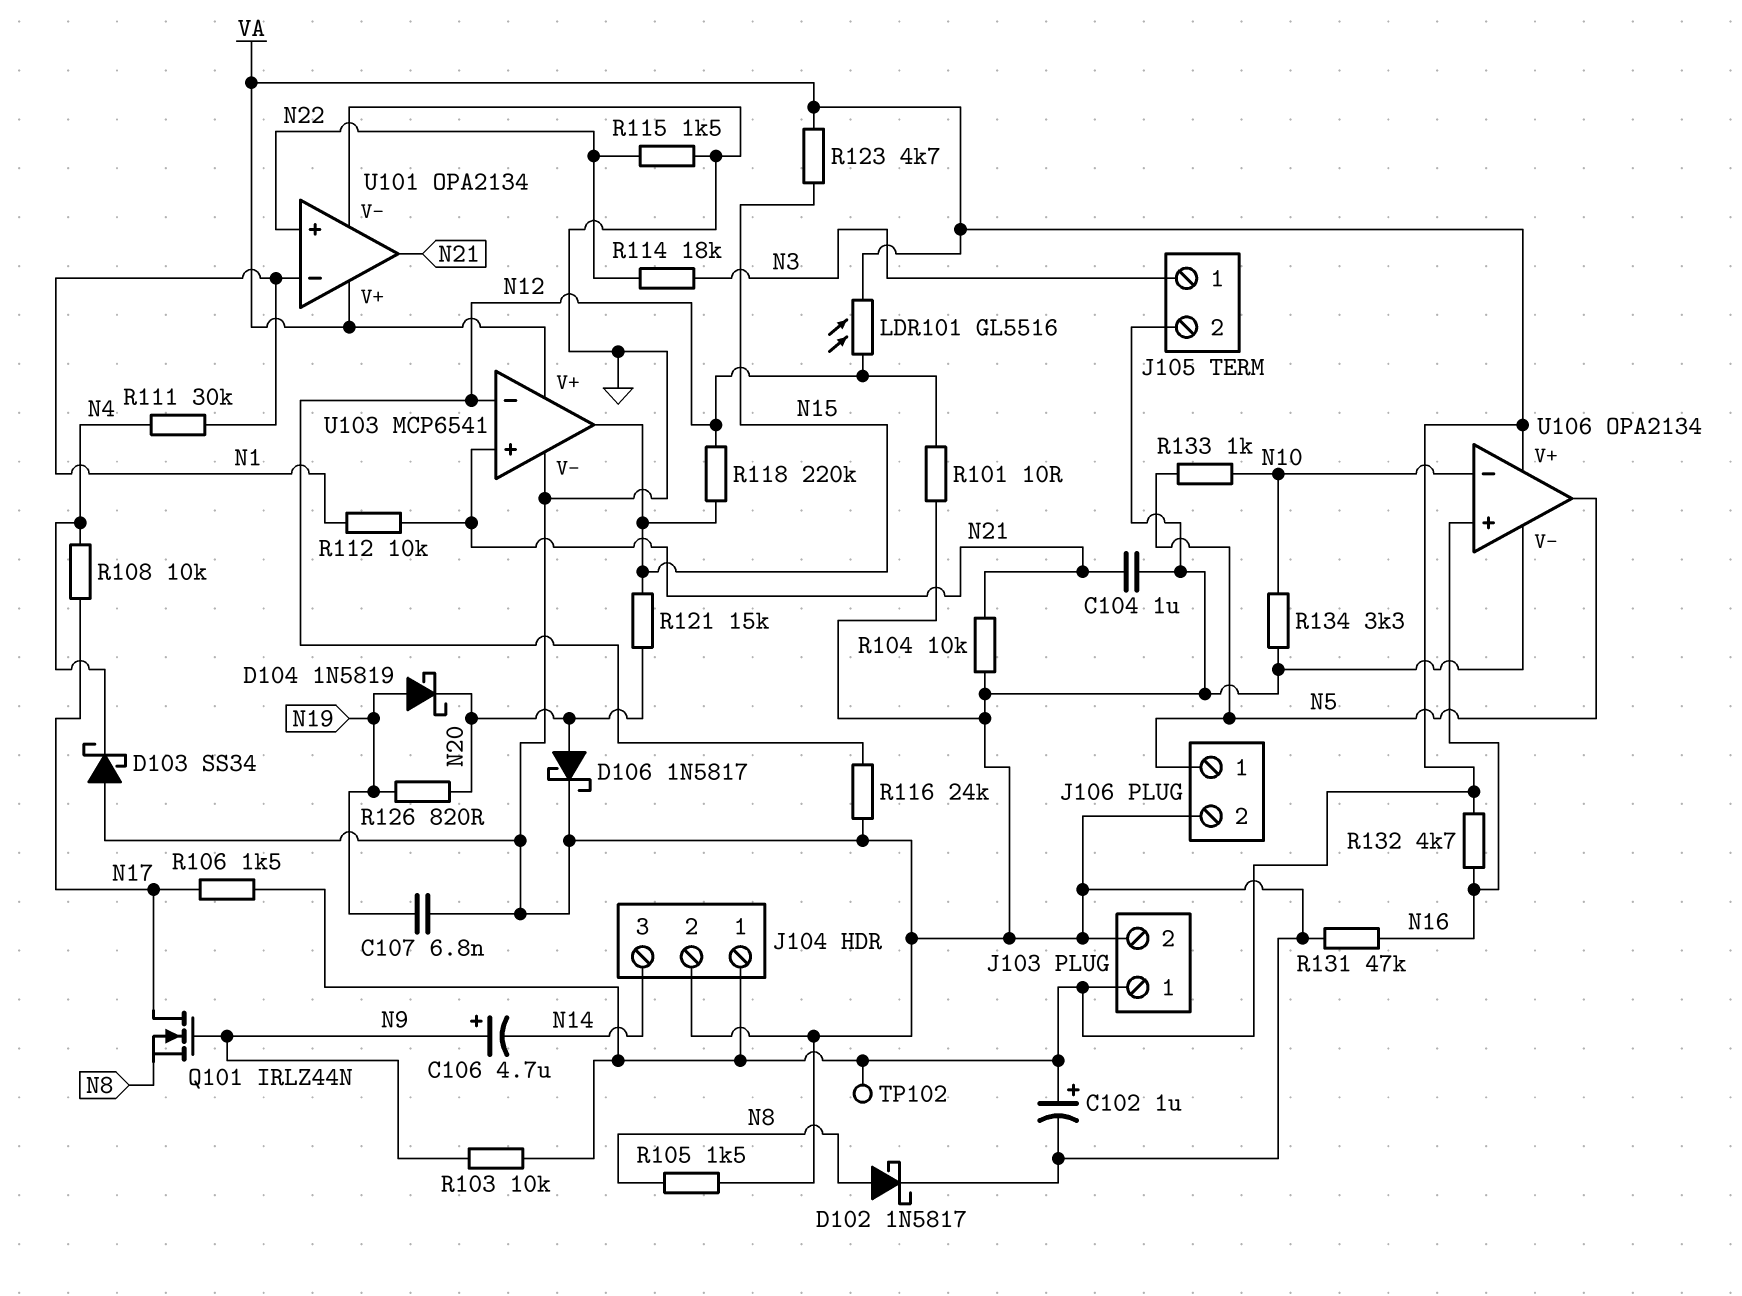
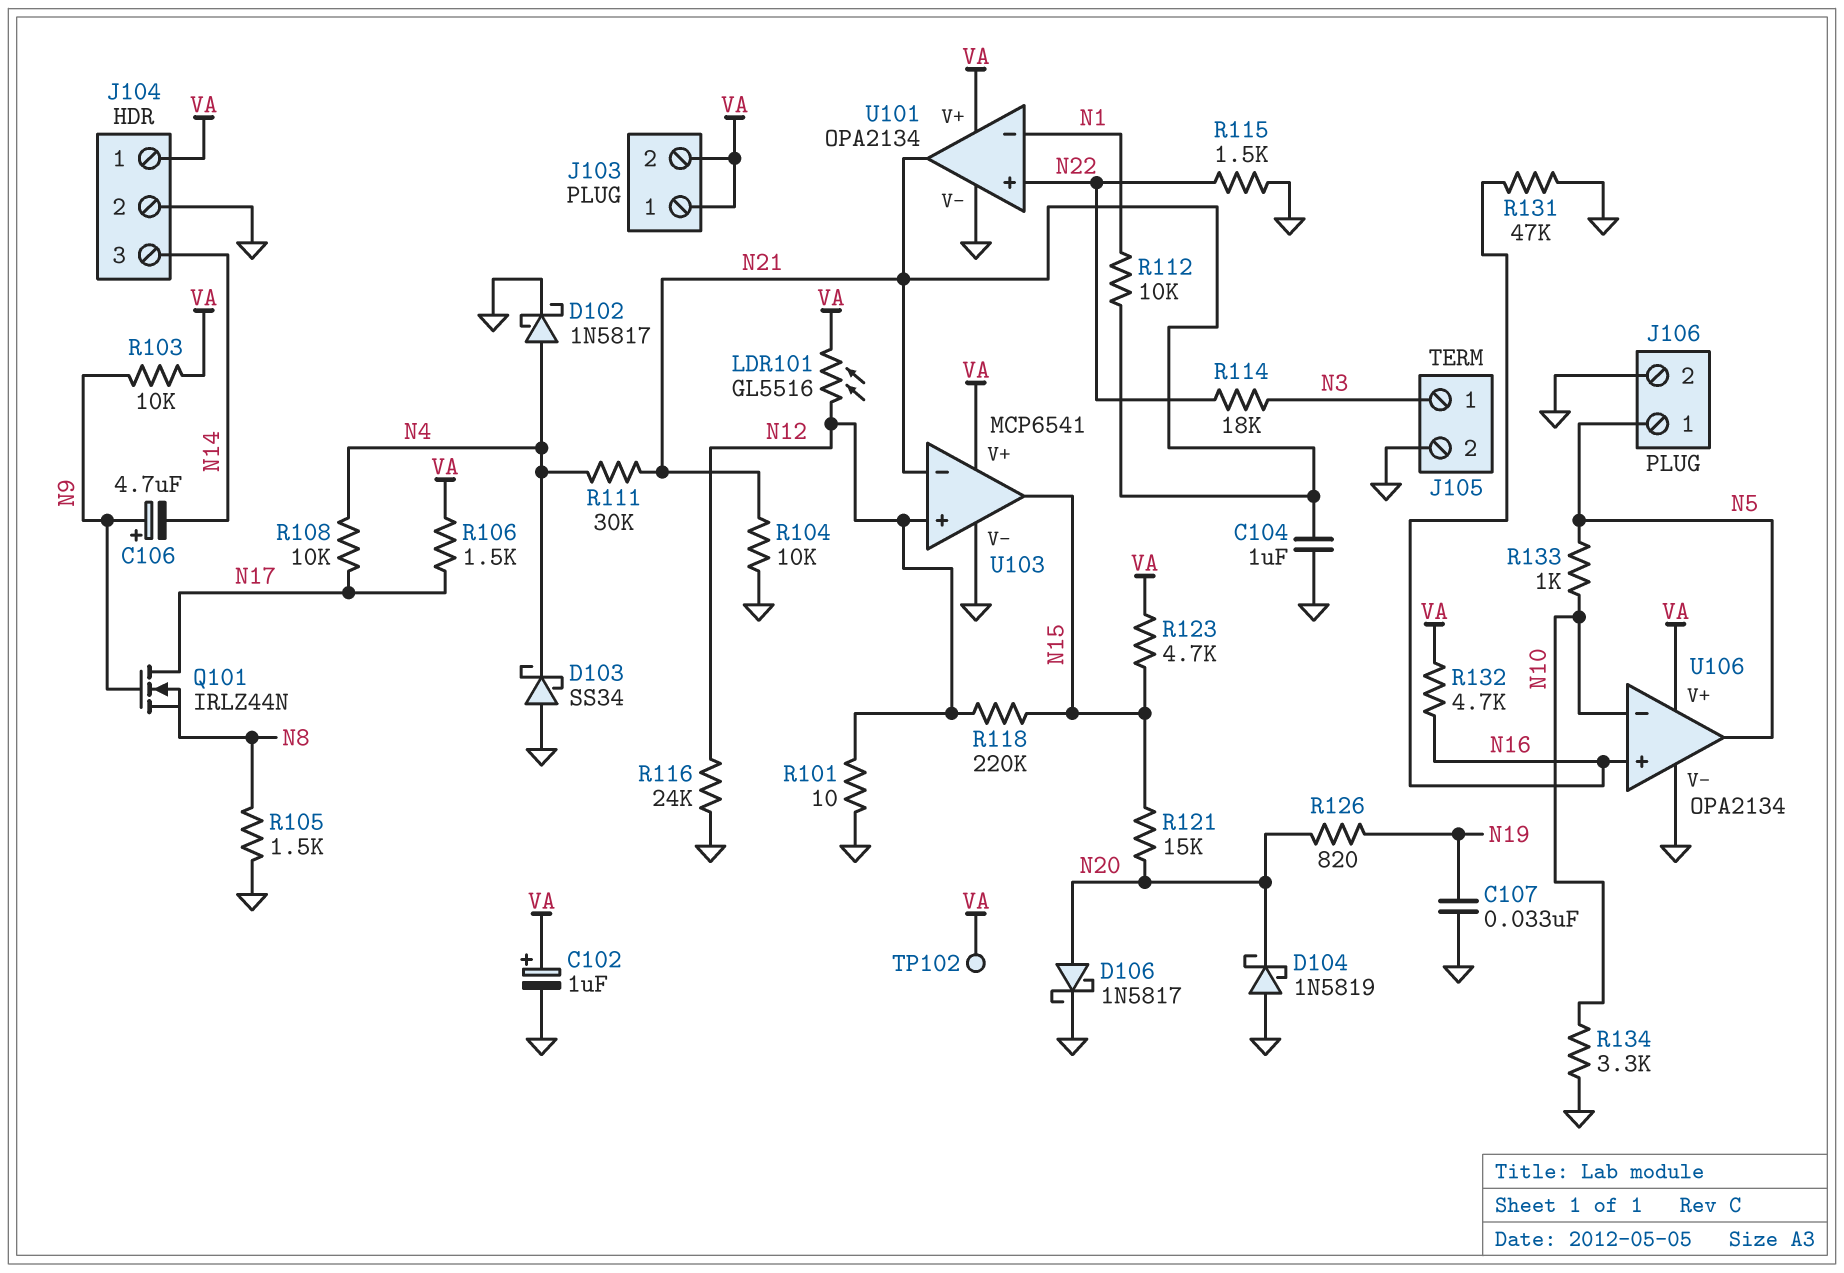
C107: 6.8nF (GND, N19) -> 33nF (GND, N19)
D102: schottky 1N5817 (A N8, K GND) -> schottky 1N5817 (A N4, K GND)
D104: schottky 1N5819 (A N19, K N20) -> schottky 1N5819 (A GND, K N20)
J103 pin 2: GND -> VA
R111: 30k (N1, N4) -> 30k (N4, N21)
U103 pin in+: N21 -> N12
U103 pin in-: N12 -> N21

